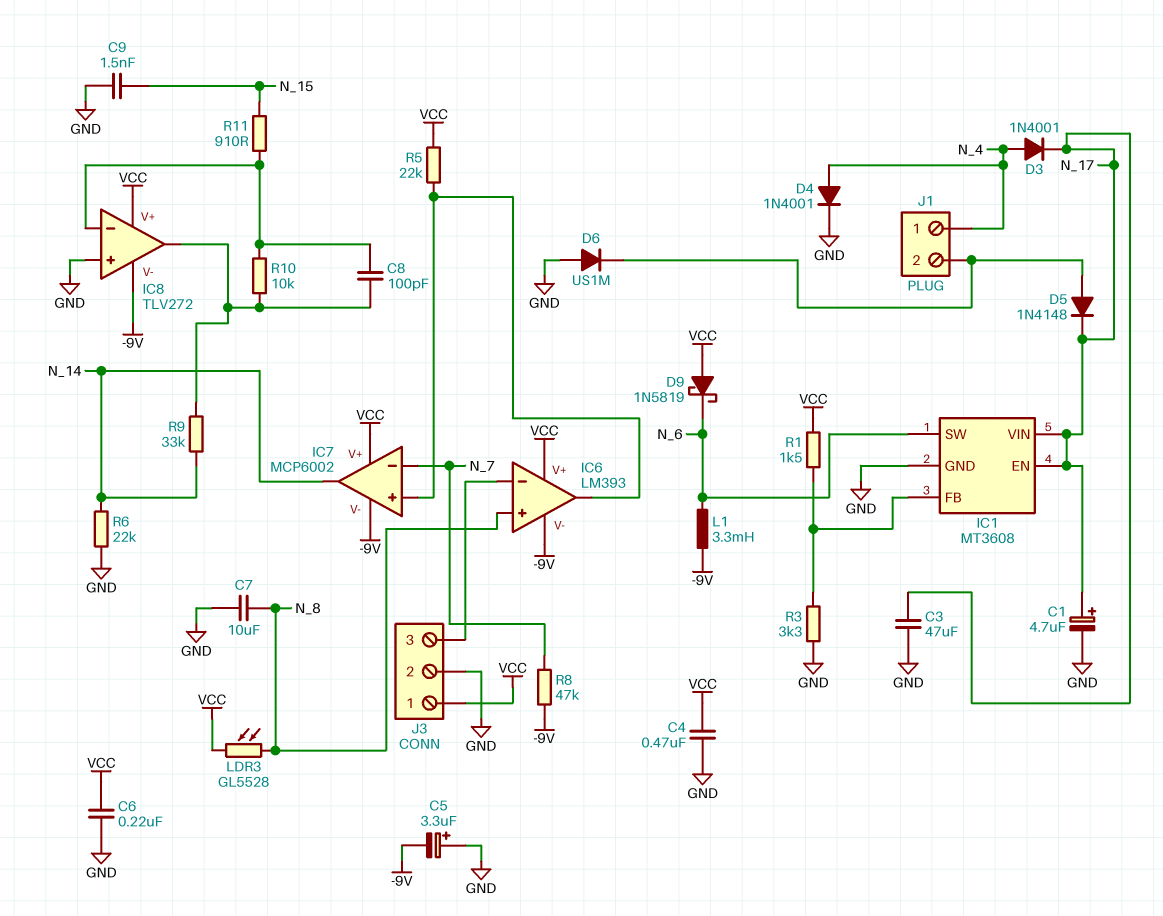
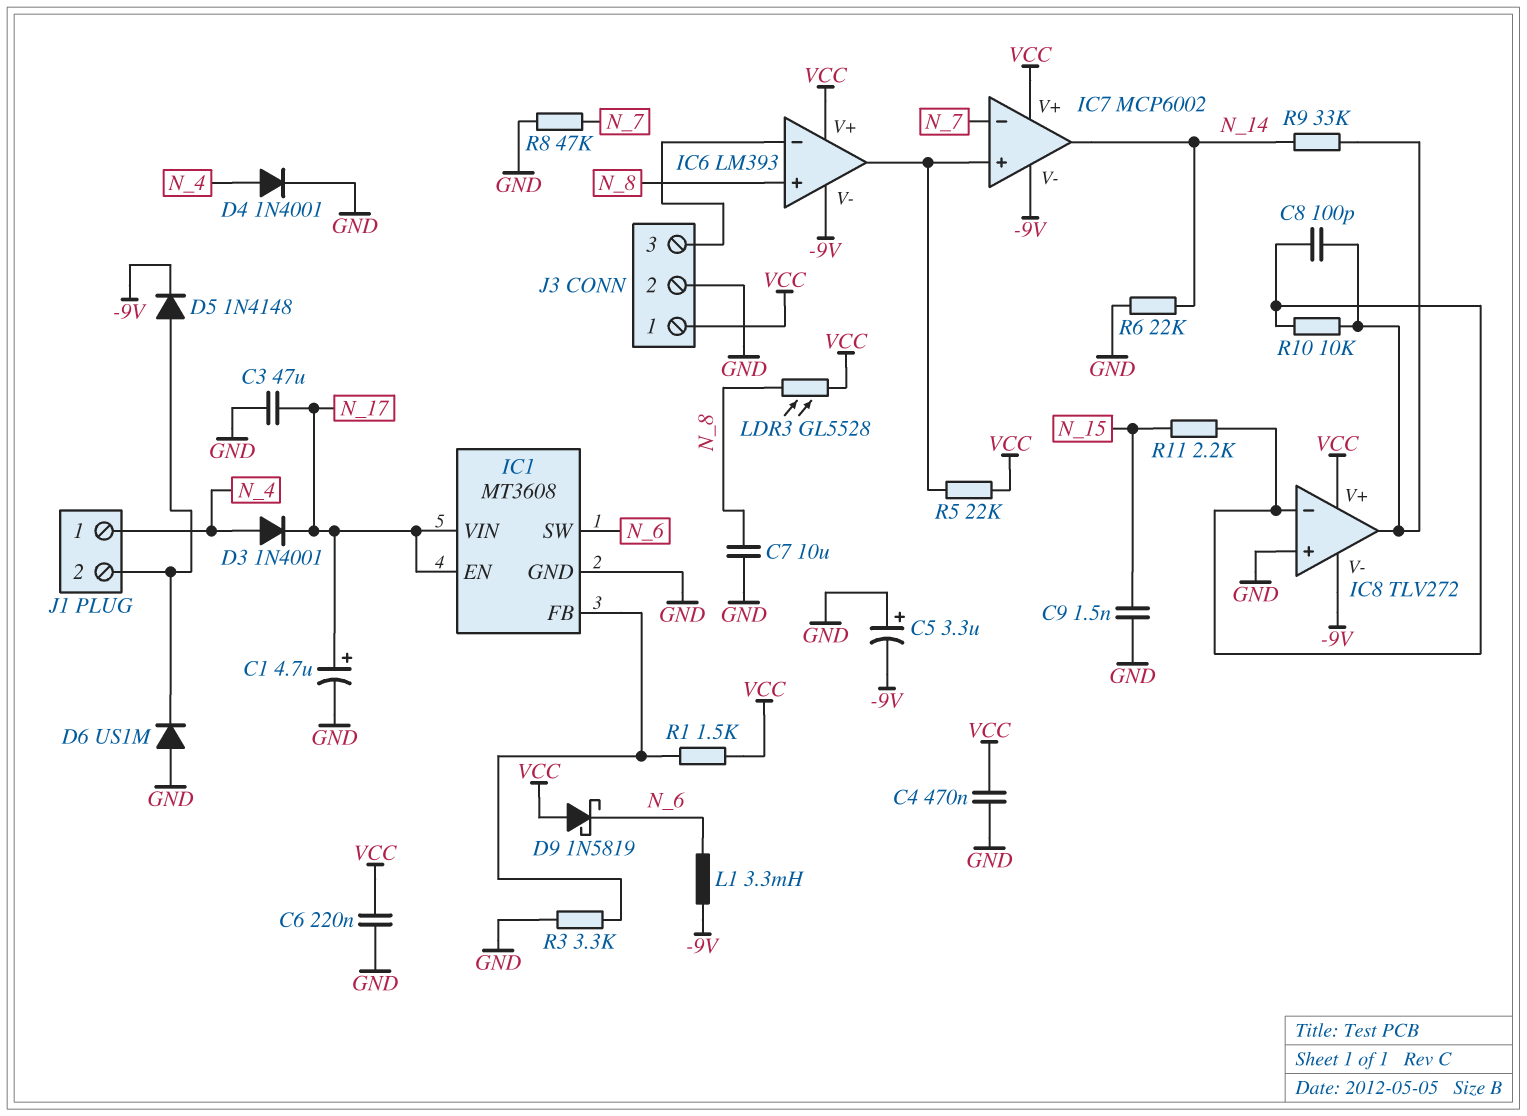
D5: diode 1N4148 (A J1/2, K N_17) -> diode 1N4148 (A J1/2, K -9V)
R8: 47k (-9V, N_7) -> 47k (GND, N_7)
R11: 910 (IC8/in-, N_15) -> 2.2k (IC8/in-, N_15)

